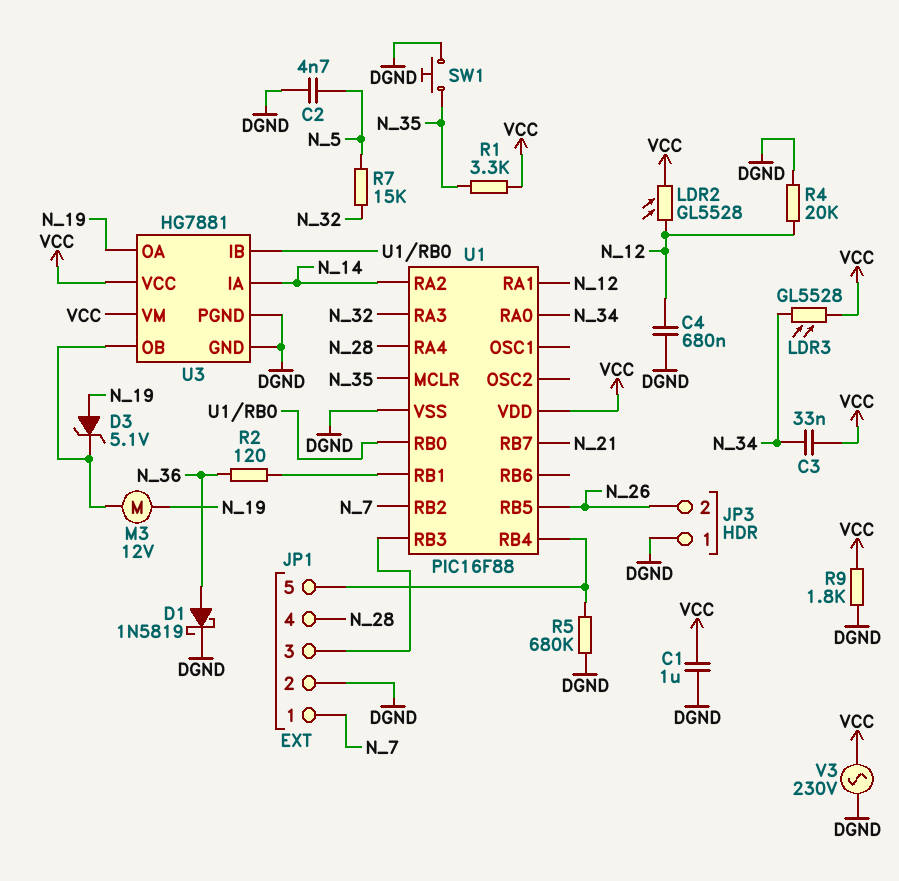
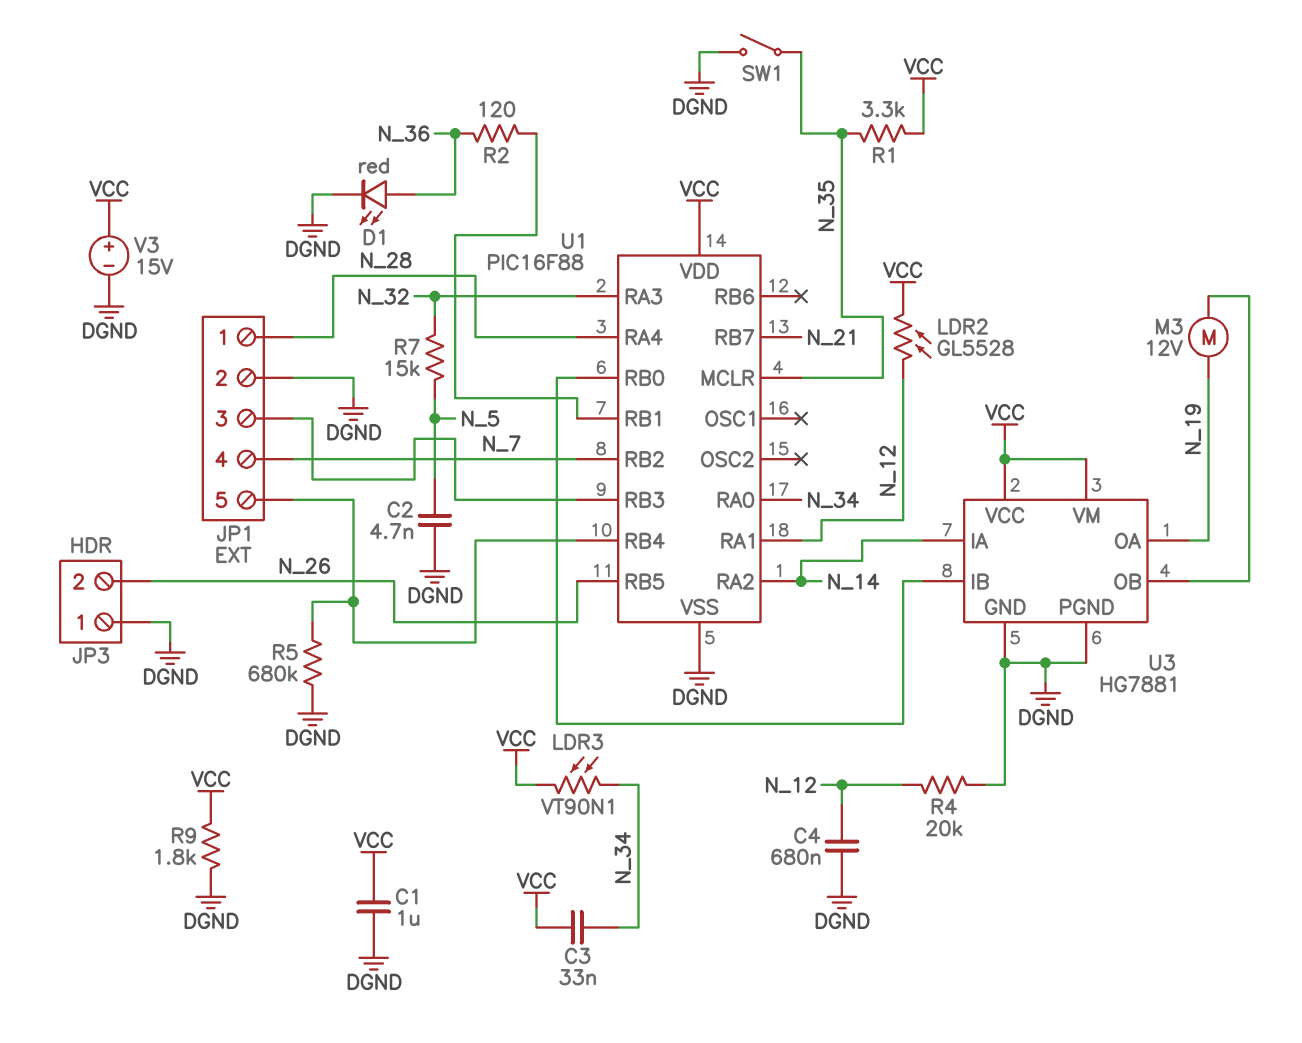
D1: schottky 1N5819 (A N_36, K DGND) -> LED red (A N_36, K DGND)
D3: zener 5.1V (A N_19, K U3/OB) -> none
JP1 pin 1: N_7 -> N_28
JP1 pin 4: N_28 -> N_7
LDR3: GL5528 (N_34, VCC) -> VT90N1 (N_34, VCC)
SW1: button (DGND, N_35) -> switch (DGND, N_35)
V3: AC 230V (DGND, VCC) -> 15V (plus VCC, minus DGND)

